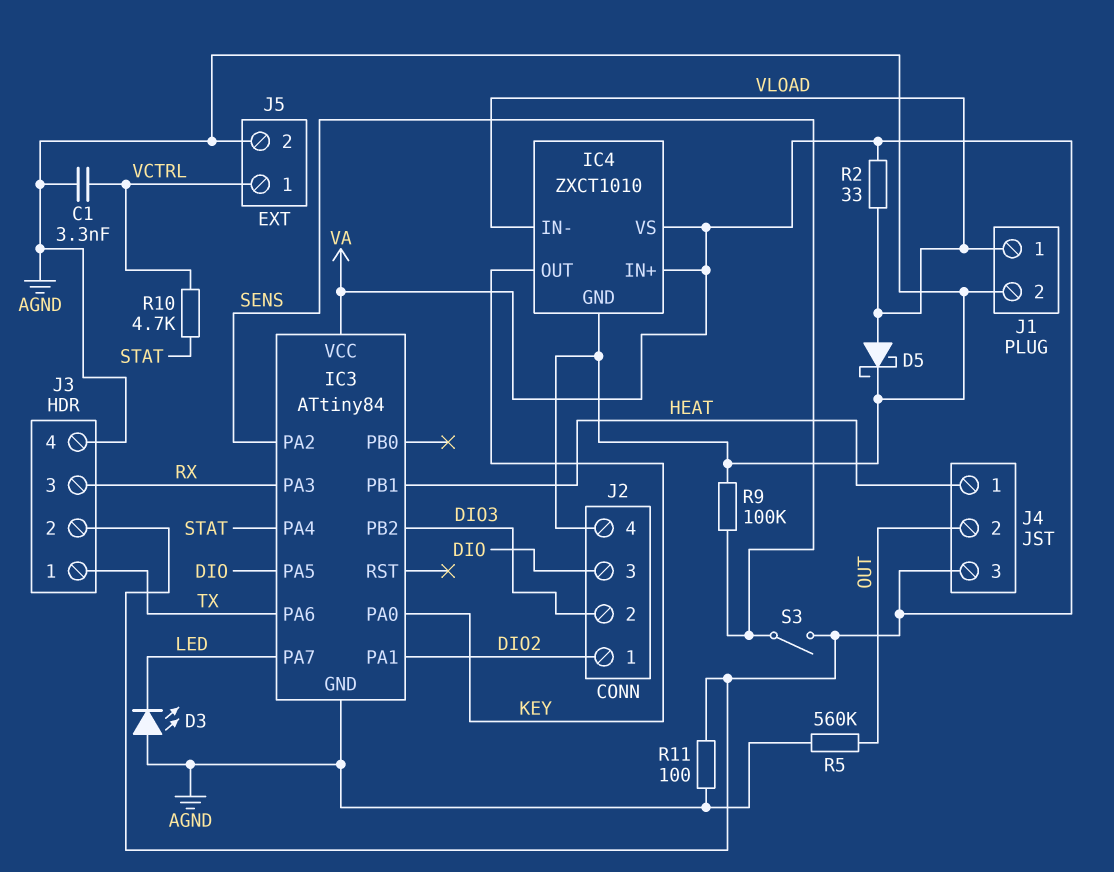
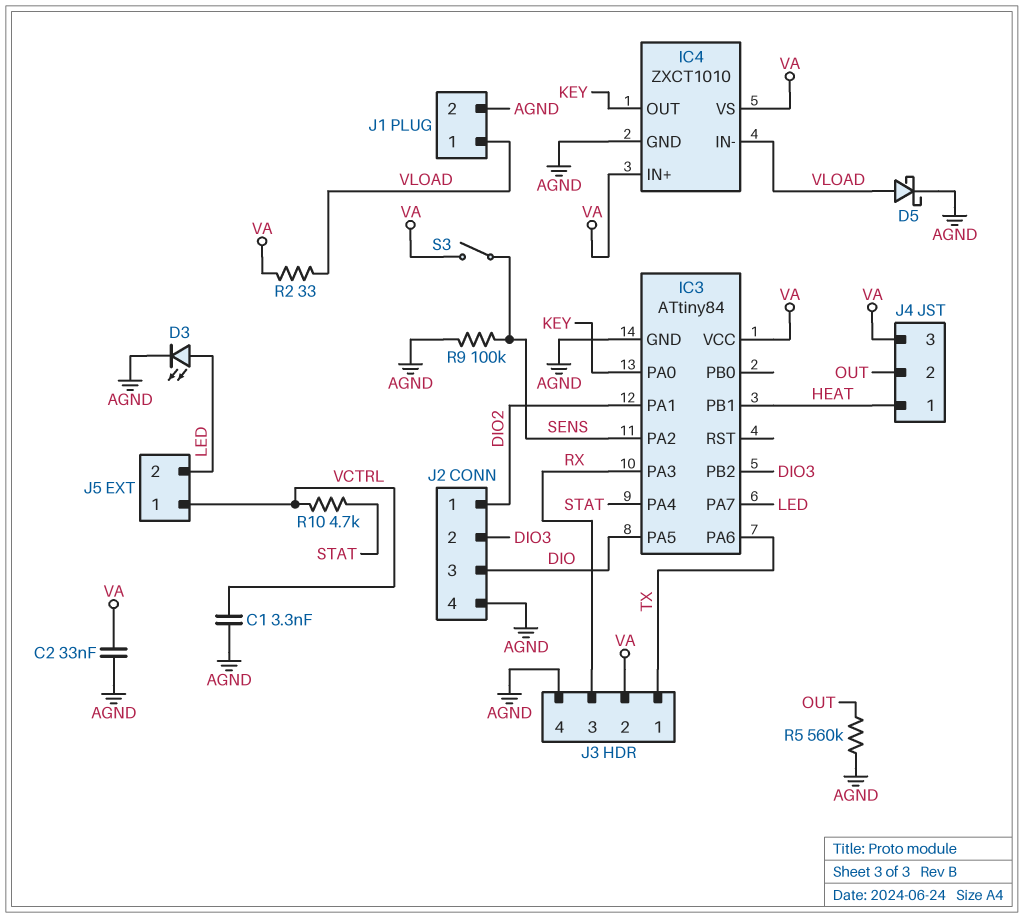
C2: none -> 33nF (AGND, VA)
D3: LED (A AGND, K LED) -> LED (A LED, K AGND)
J5 pin 2: AGND -> LED
R11: 100 (AGND, VA) -> none

